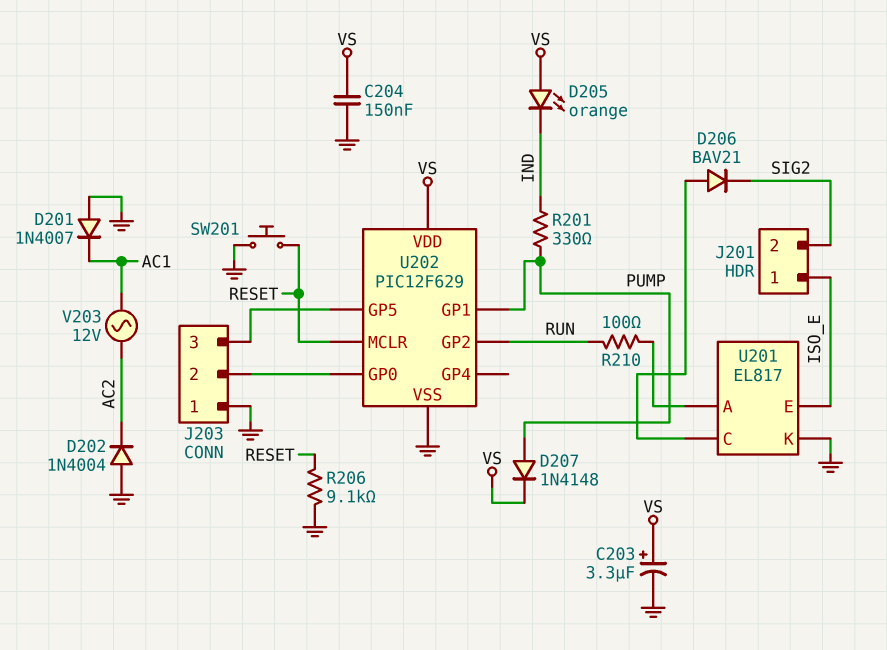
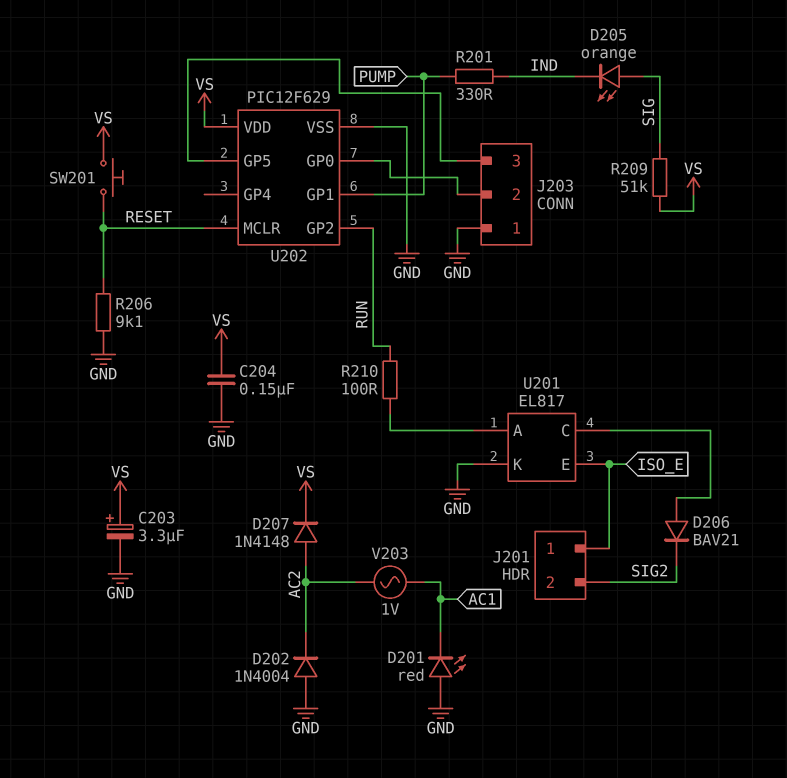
D201: diode 1N4007 (A GND, K AC1) -> LED red (A GND, K AC1)
D205: LED orange (A VS, K IND) -> LED orange (A SIG, K IND)
D207: diode 1N4148 (A PUMP, K VS) -> diode 1N4148 (A AC2, K VS)
R209: none -> 51k (SIG, VS)
SW201: button (GND, RESET) -> button (RESET, VS)
V203: AC 12V (AC1, AC2) -> AC 1V (AC1, AC2)

